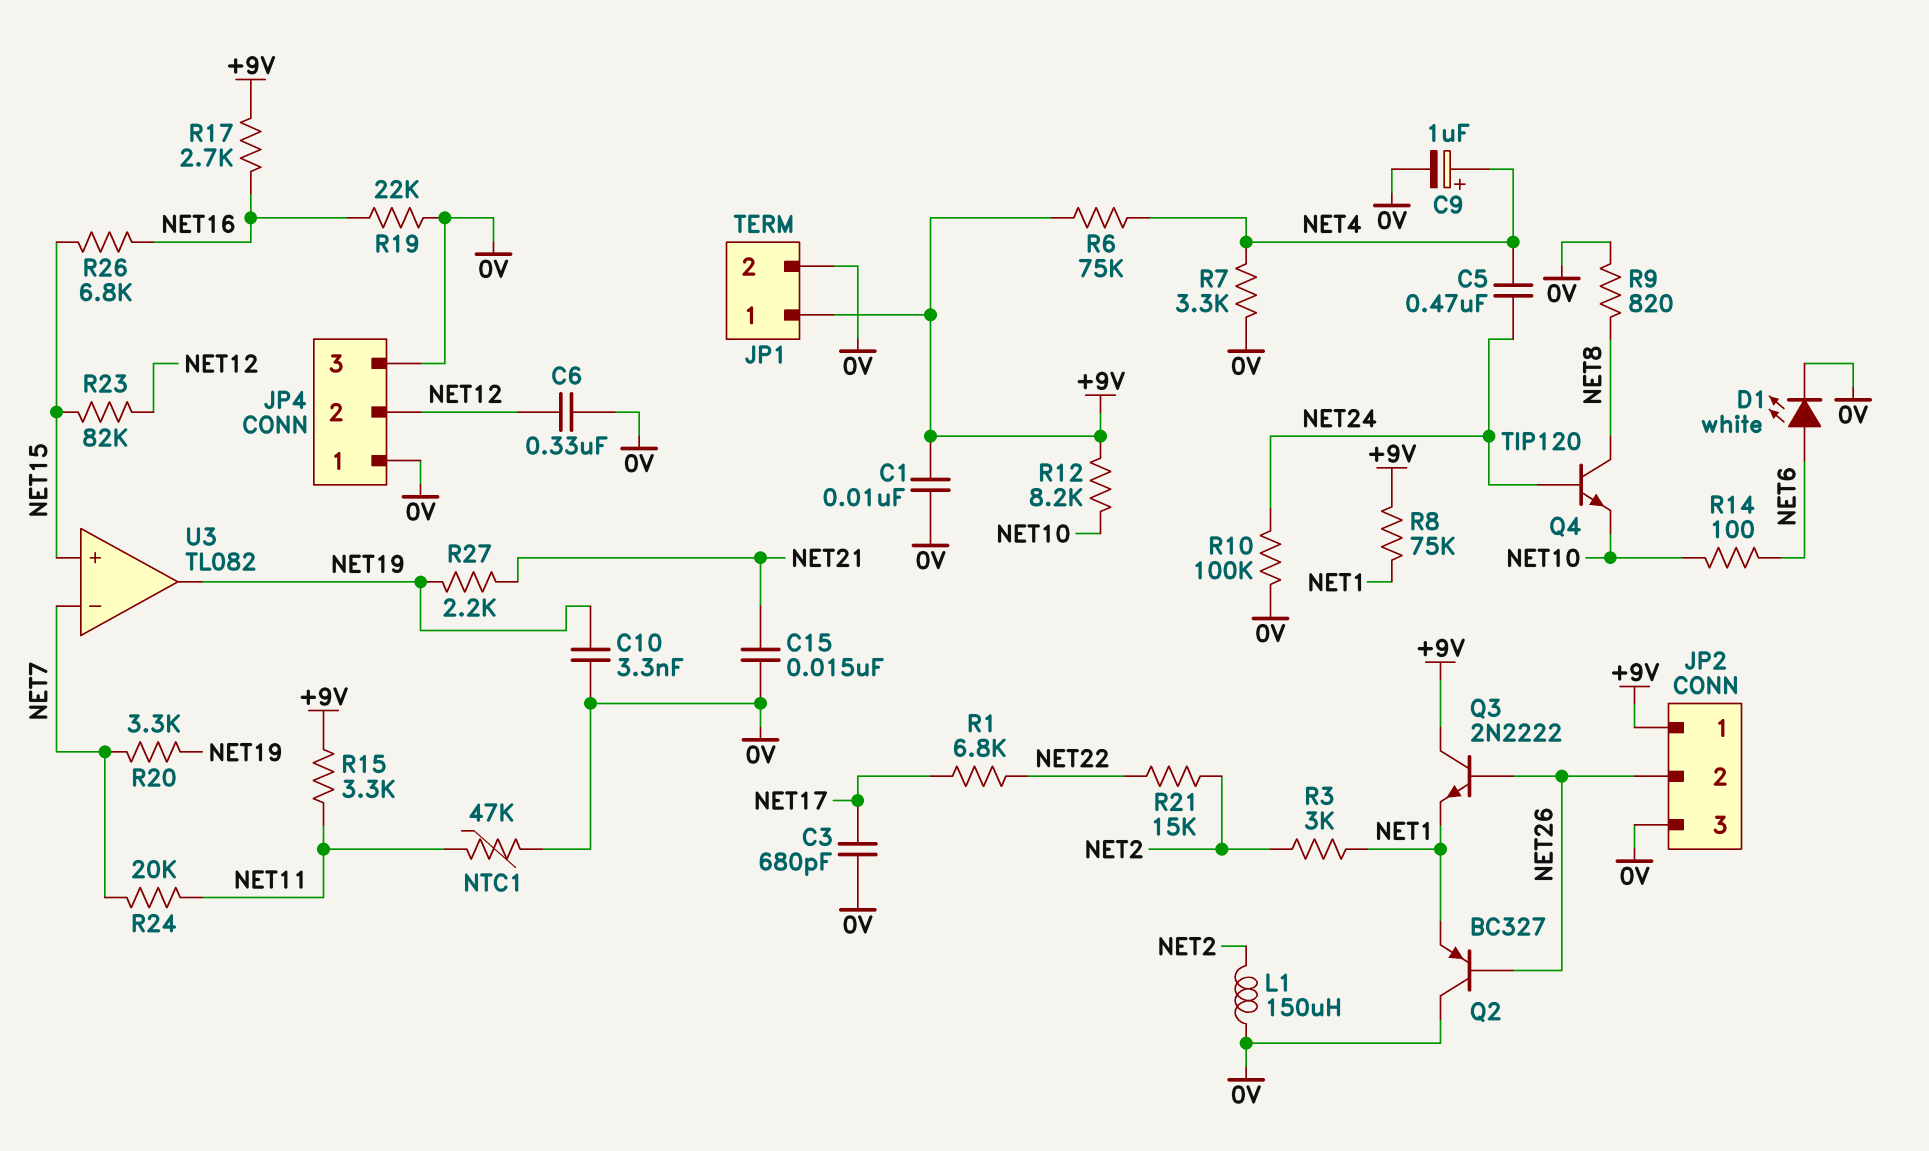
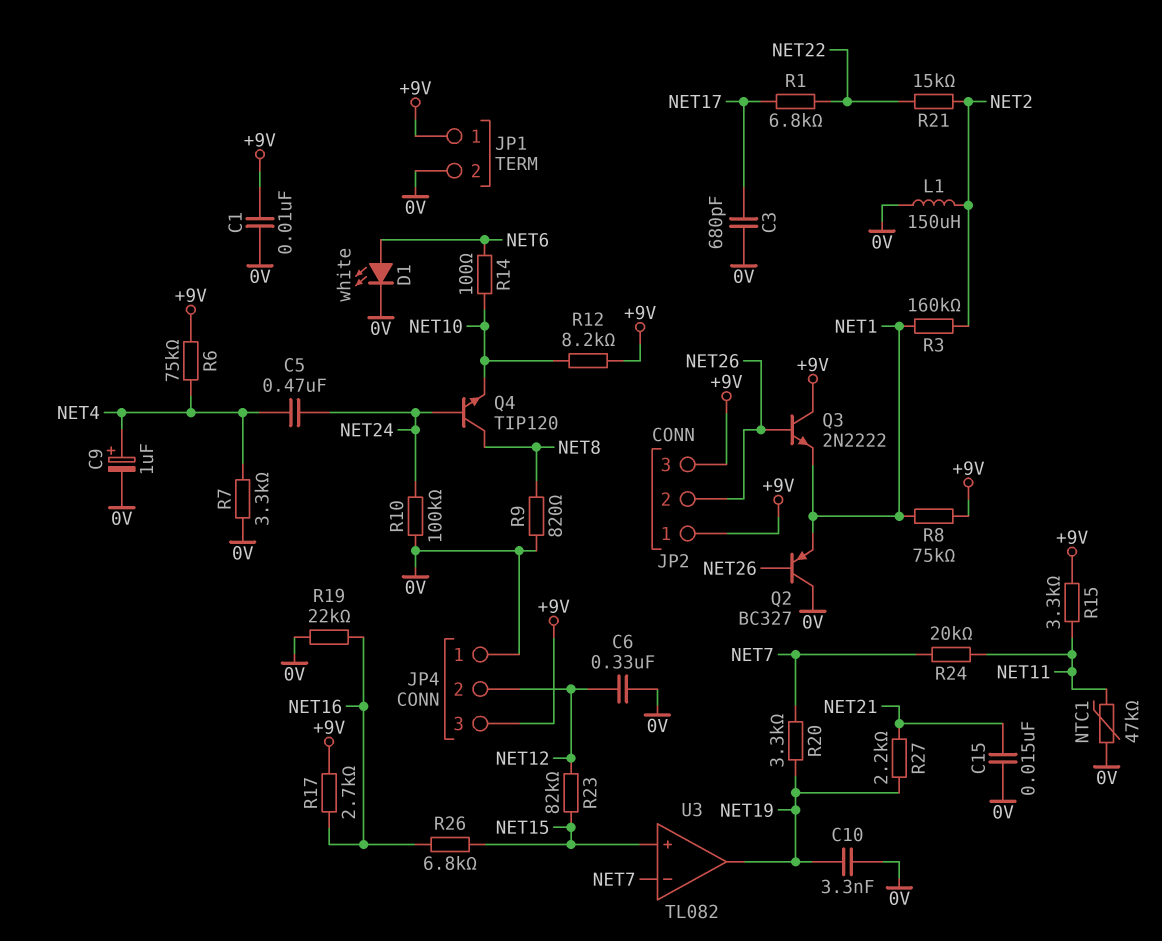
JP2 pin 3: 0V -> +9V
JP4 pin 3: 0V -> +9V
R3: 3k (NET1, NET2) -> 160k (NET1, NET2)

